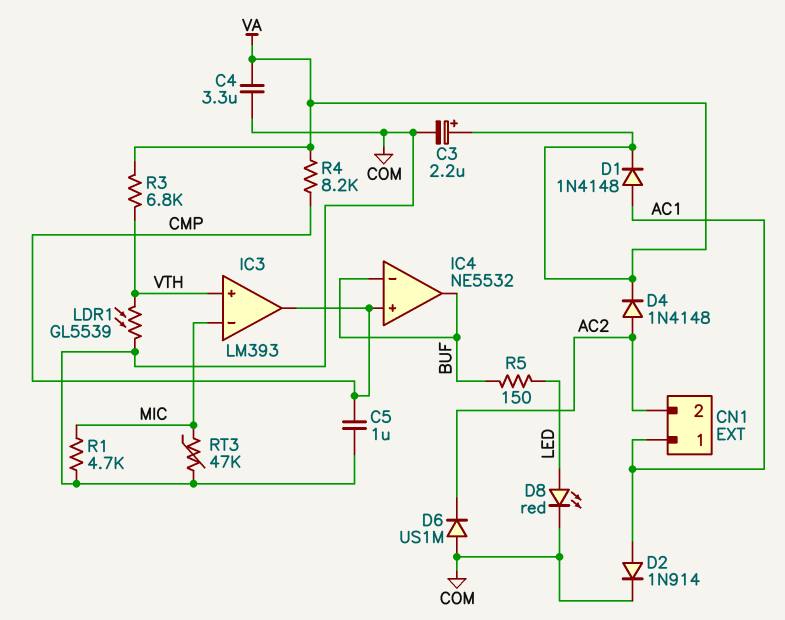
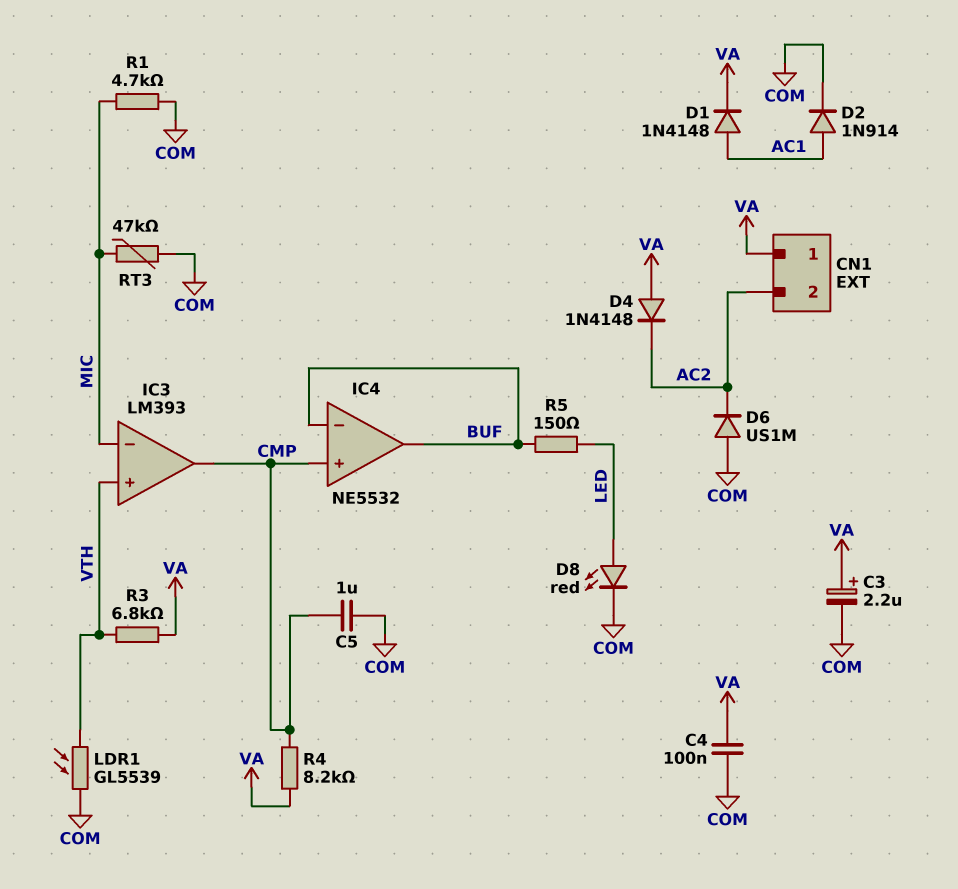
C4: 3.3uF (COM, VA) -> 100nF (COM, VA)
CN1 pin 1: AC1 -> VA
D4: diode 1N4148 (A AC2, K VA) -> diode 1N4148 (A VA, K AC2)

